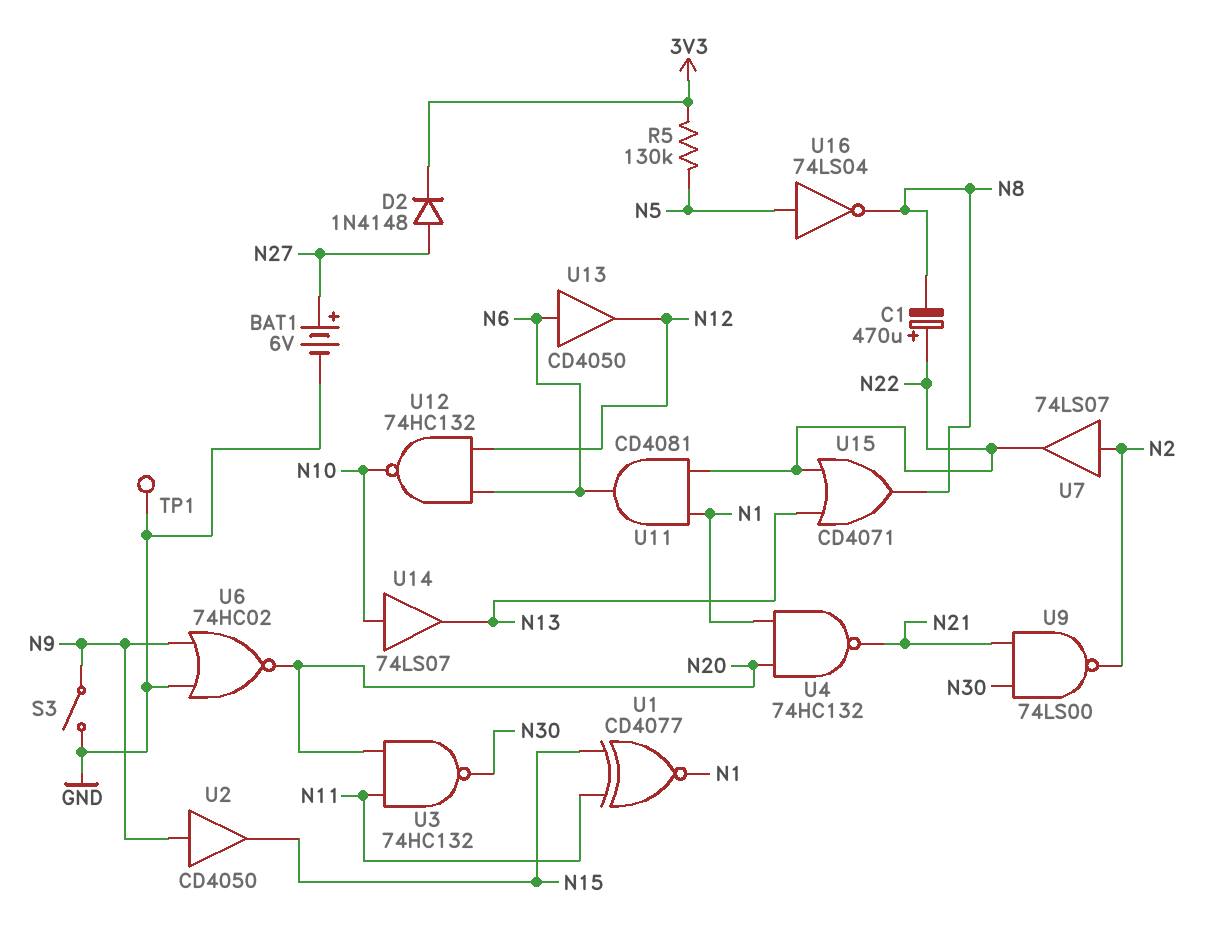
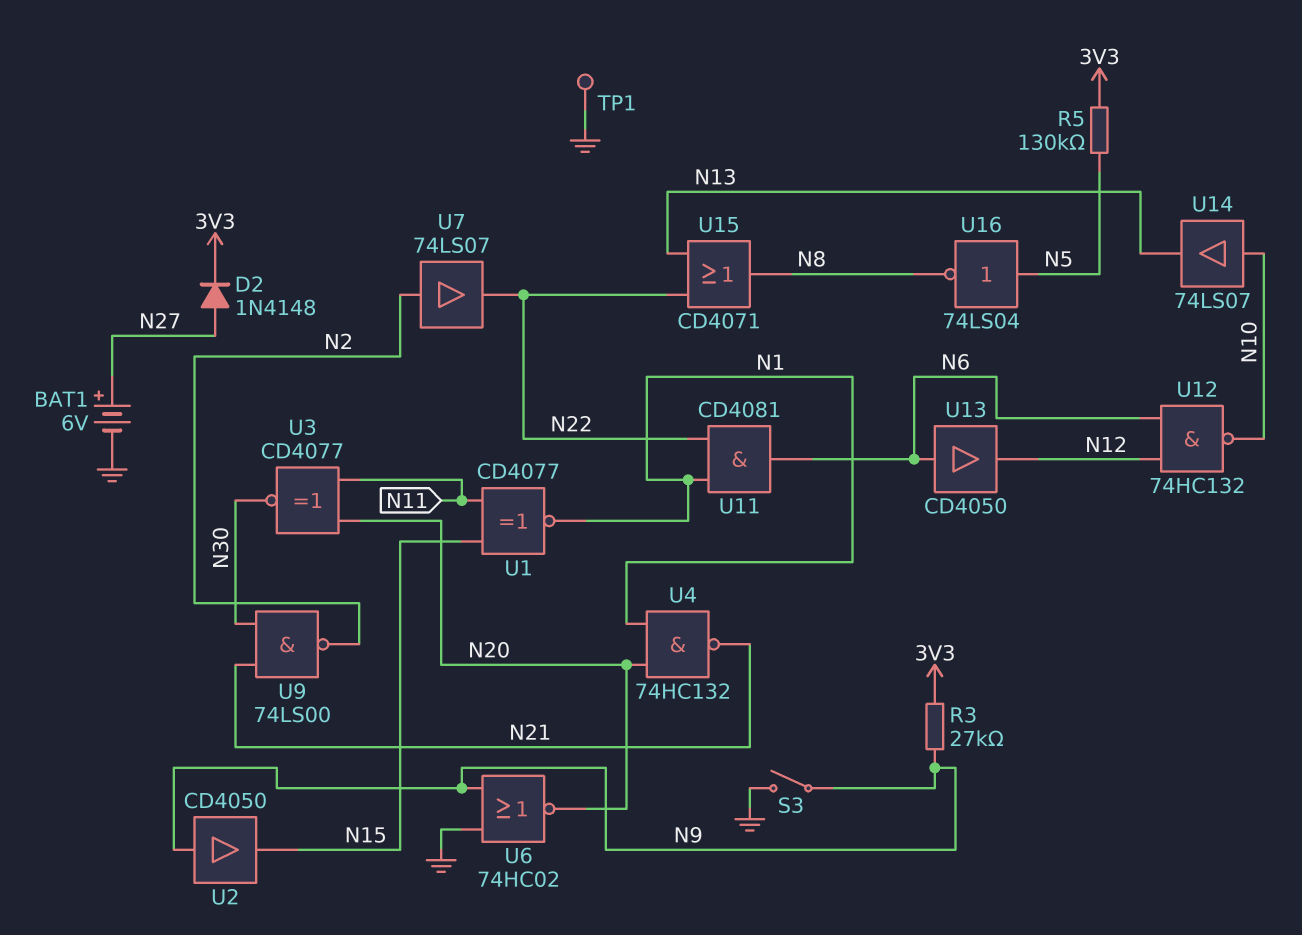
C1: 470uF (plus N22, minus N8) -> none
R3: none -> 27k (3V3, N9)
U3: NAND 74HC132 (in N11, in N20, out N30) -> XNOR CD4077 (in N11, in N20, out N30)

